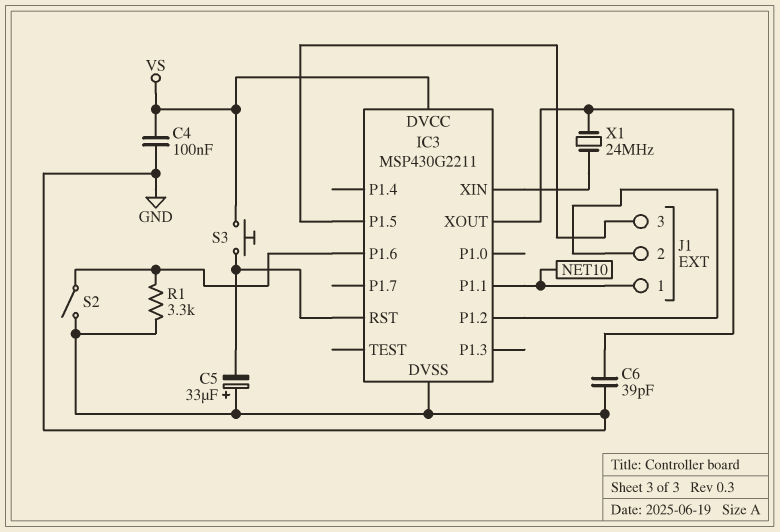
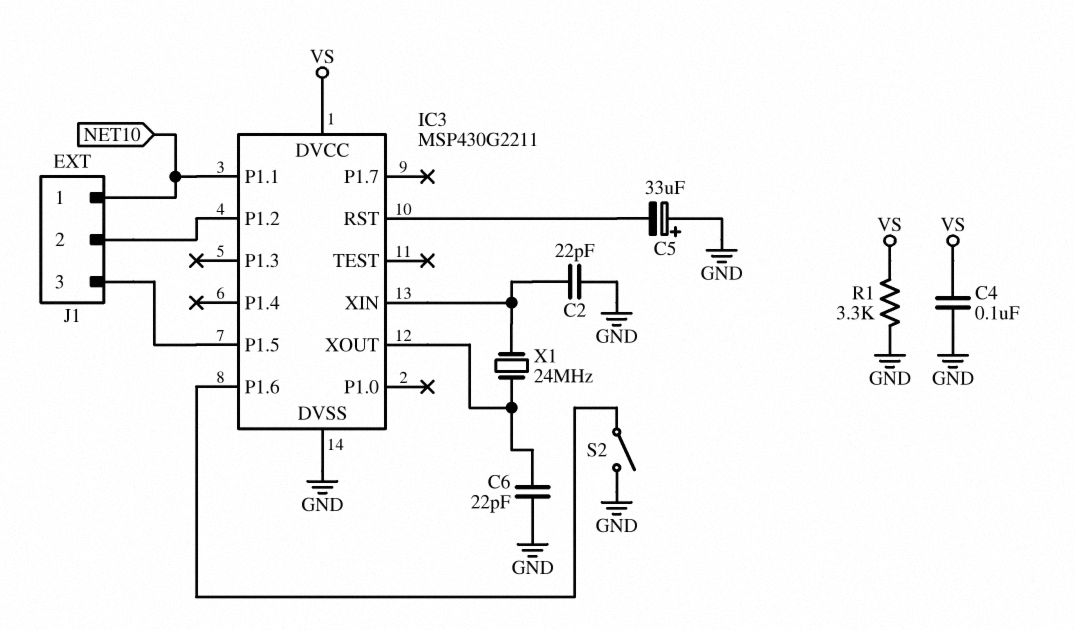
C2: none -> 22pF (GND, IC3/XIN)
C6: 39pF (GND, IC3/XOUT) -> 22pF (GND, IC3/XOUT)
R1: 3.3k (GND, IC3/P1.6) -> 3.3k (GND, VS)
S3: button (IC3/RST, VS) -> none

